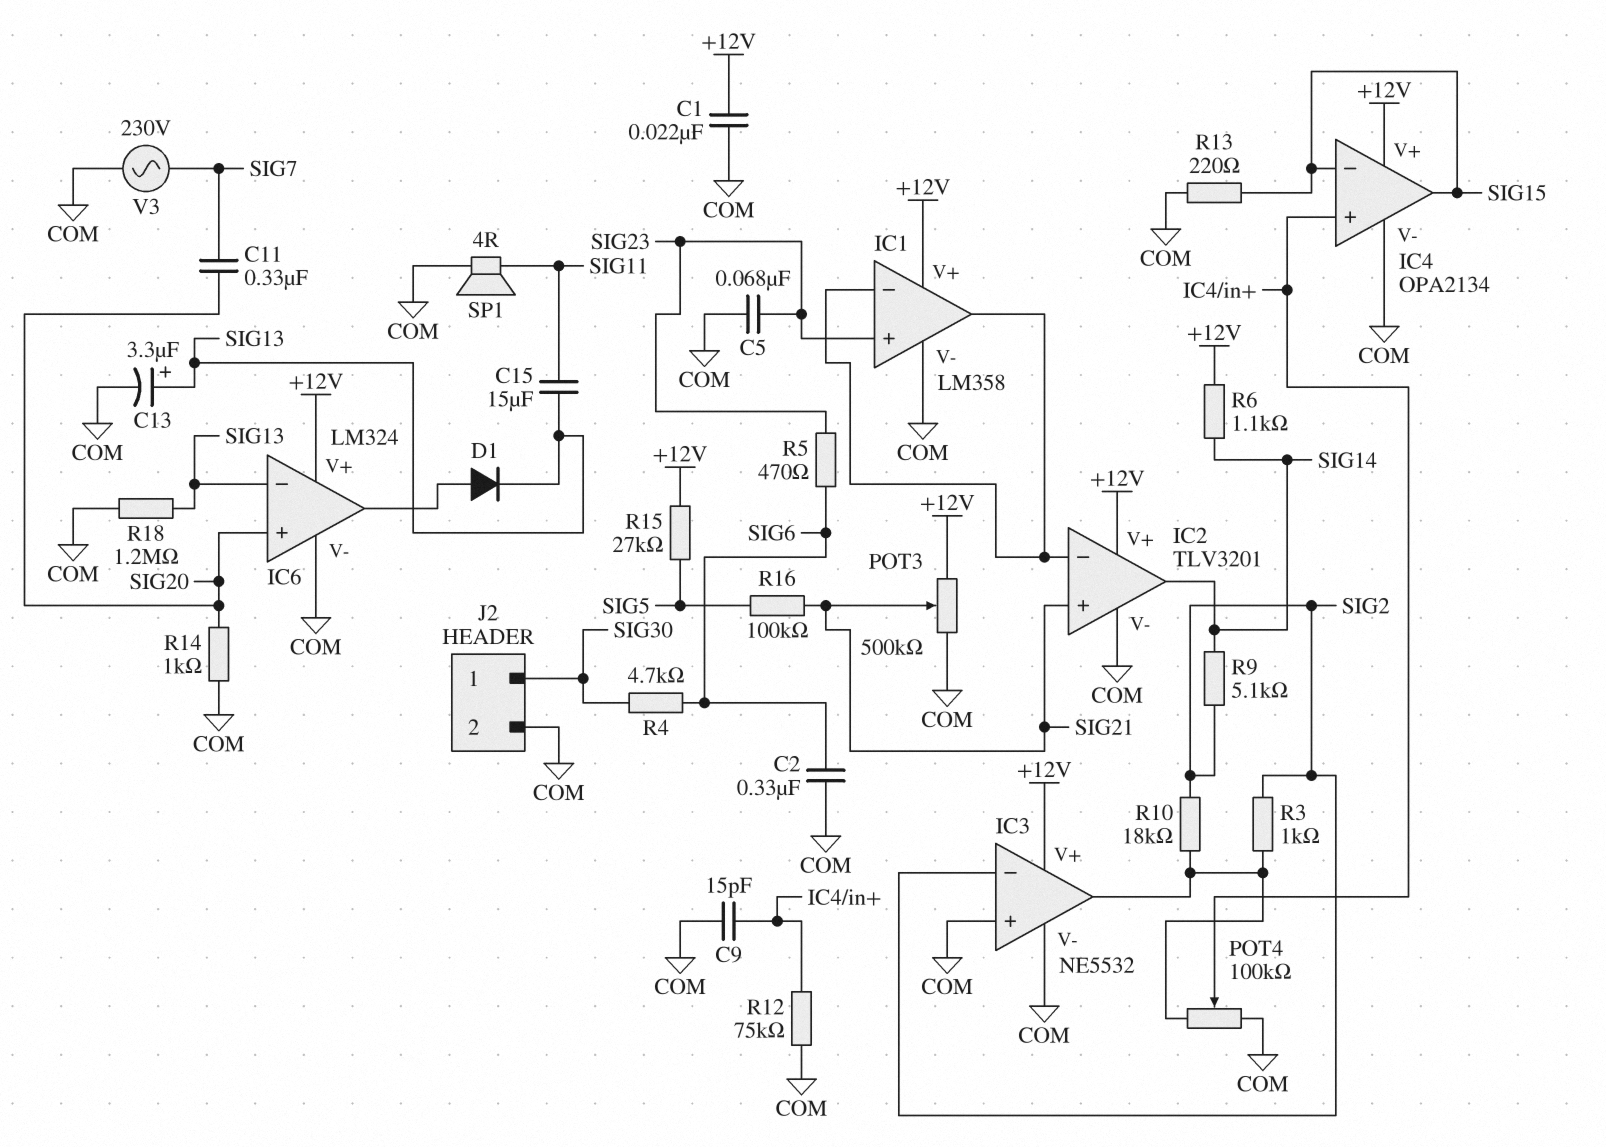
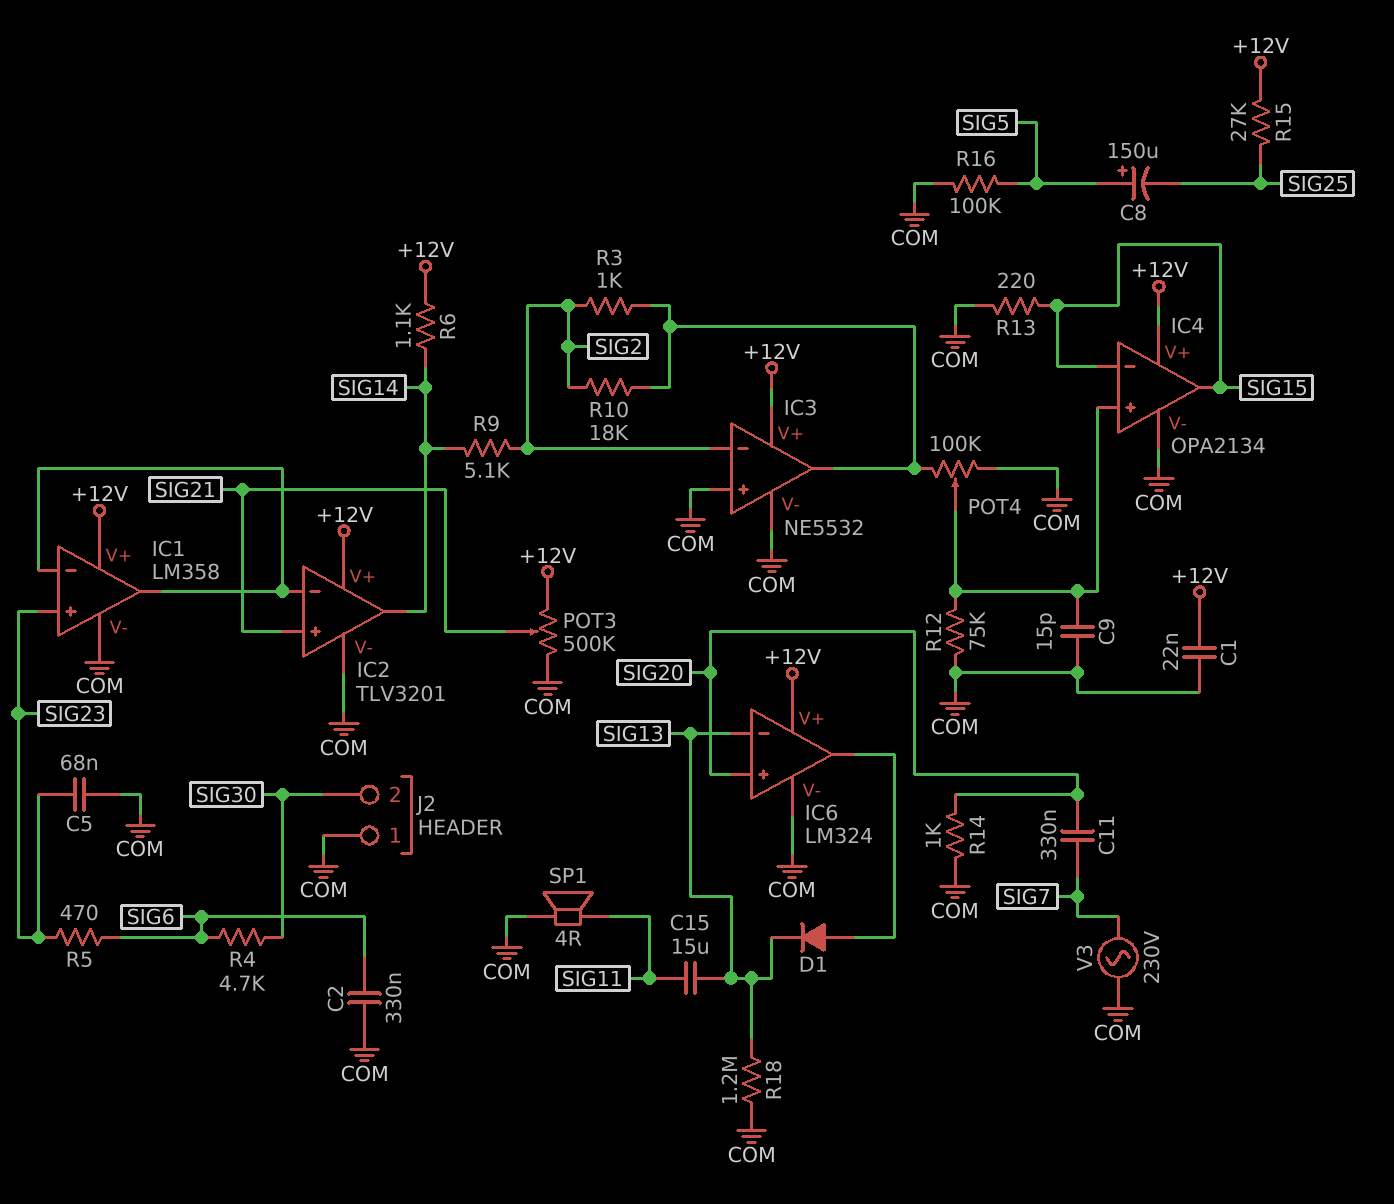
C8: none -> 150uF (plus SIG5, minus SIG25)
C13: 3.3uF (plus SIG13, minus COM) -> none
J2 pin 1: SIG30 -> COM
J2 pin 2: COM -> SIG30
R15: 27k (+12V, SIG5) -> 27k (+12V, SIG25)
R16: 100k (SIG5, SIG21) -> 100k (COM, SIG5)

